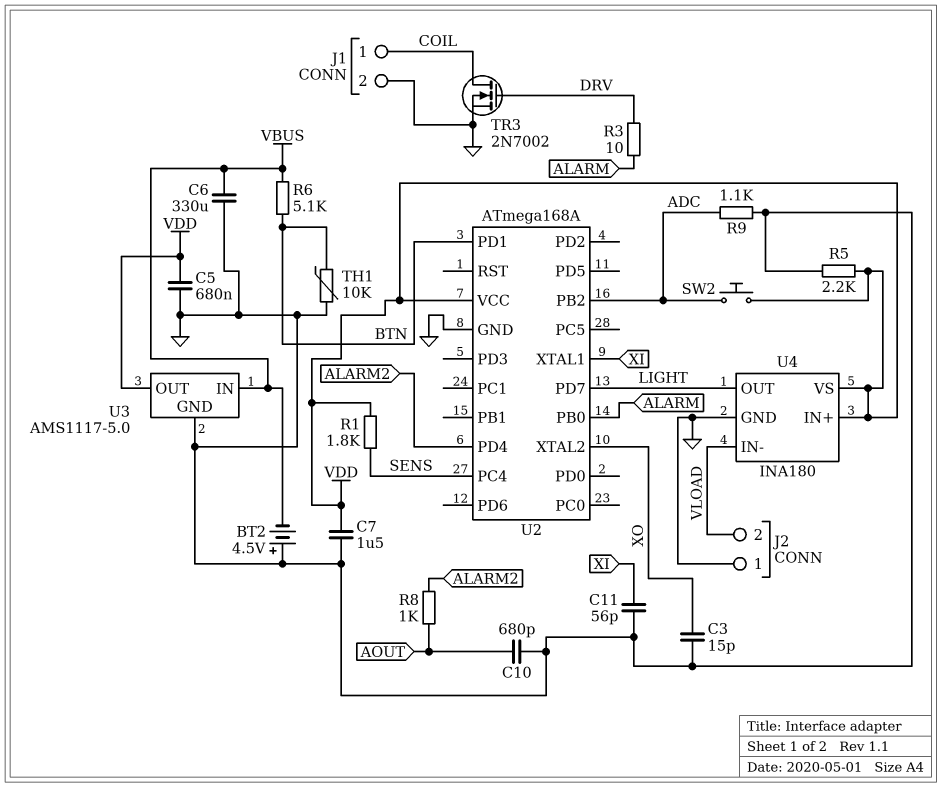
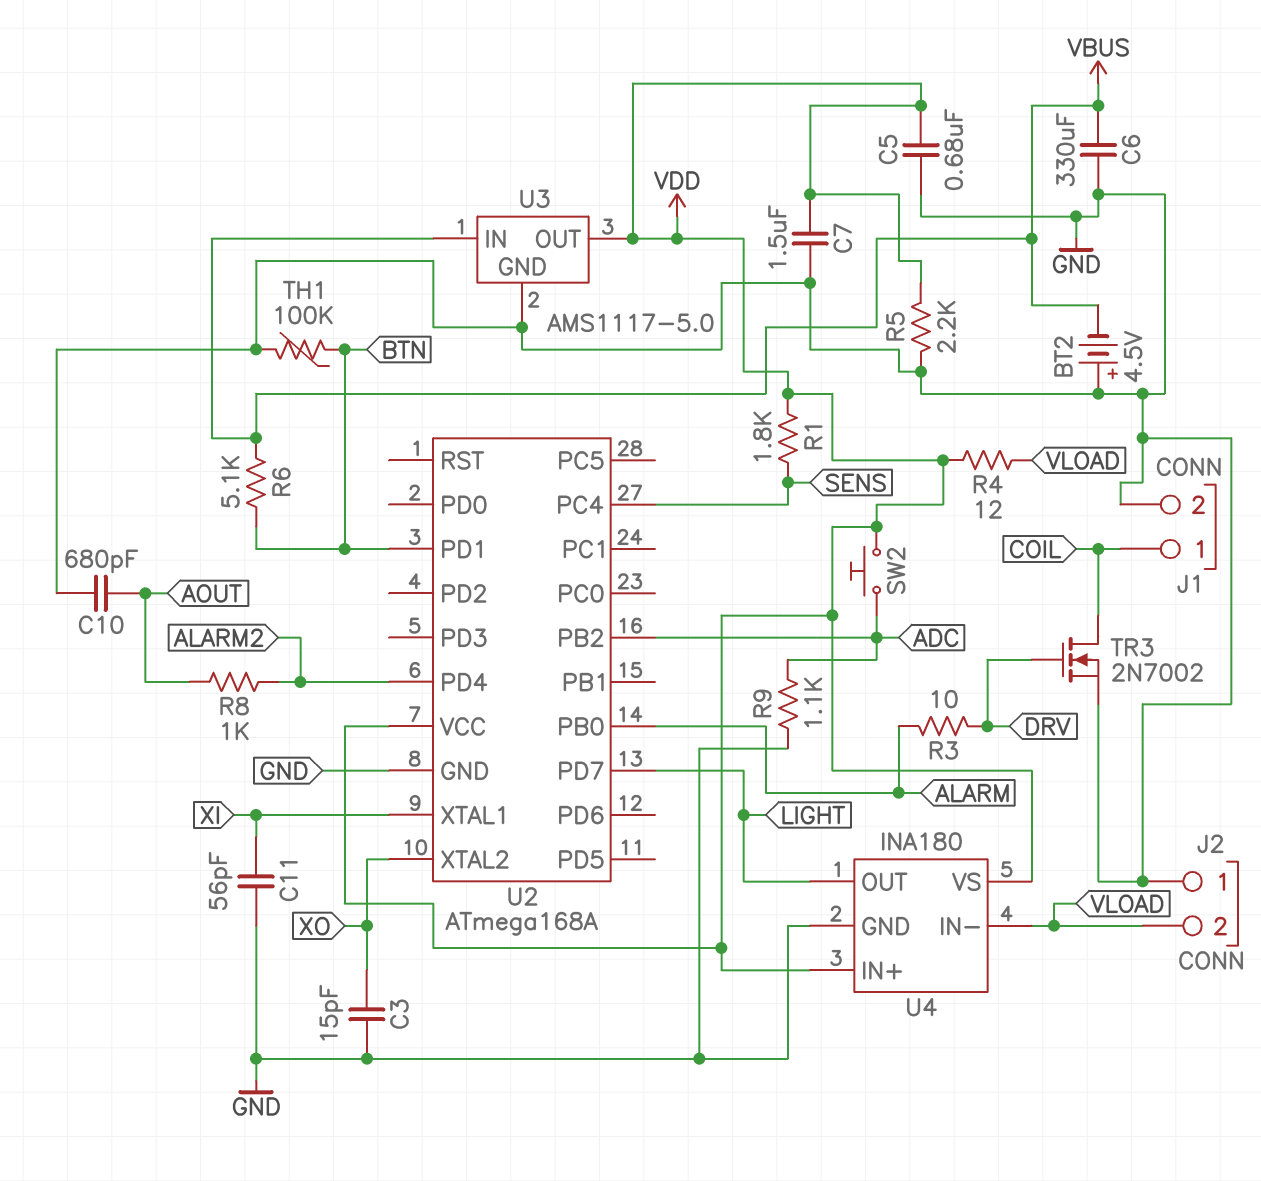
R4: none -> 12 (VDD, VLOAD)
TH1: 10k (BTN, GND) -> 100k (BTN, GND)

